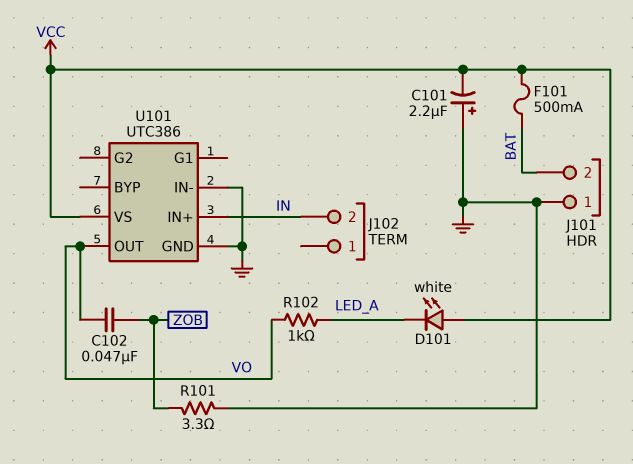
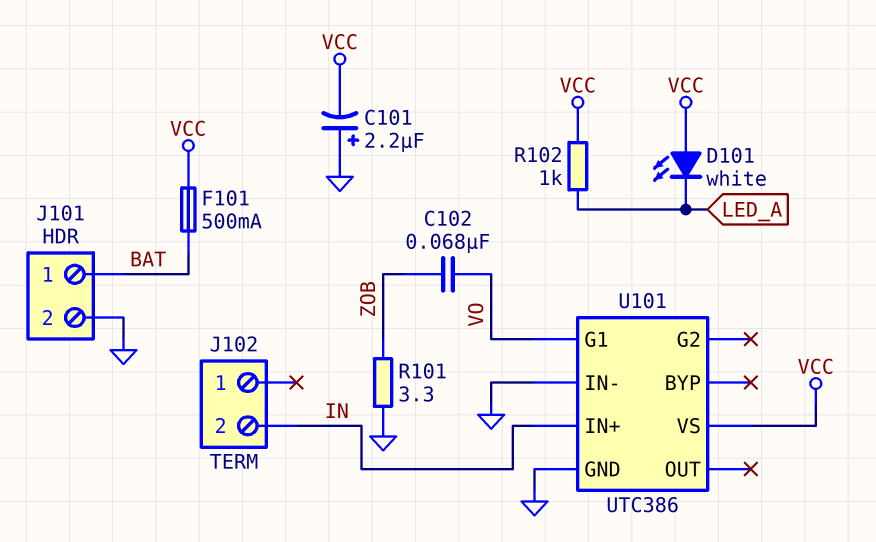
C102: 47nF (VO, ZOB) -> 68nF (VO, ZOB)
J101 pin 1: GND -> BAT
J101 pin 2: BAT -> GND
R102: 1k (LED_A, VO) -> 1k (LED_A, VCC)
U101 pin G1: none -> VO
U101 pin OUT: VO -> none

